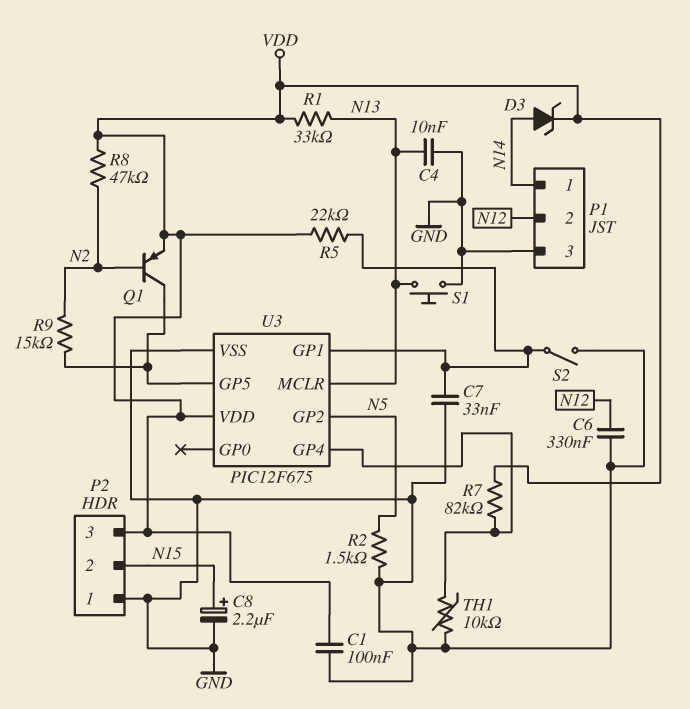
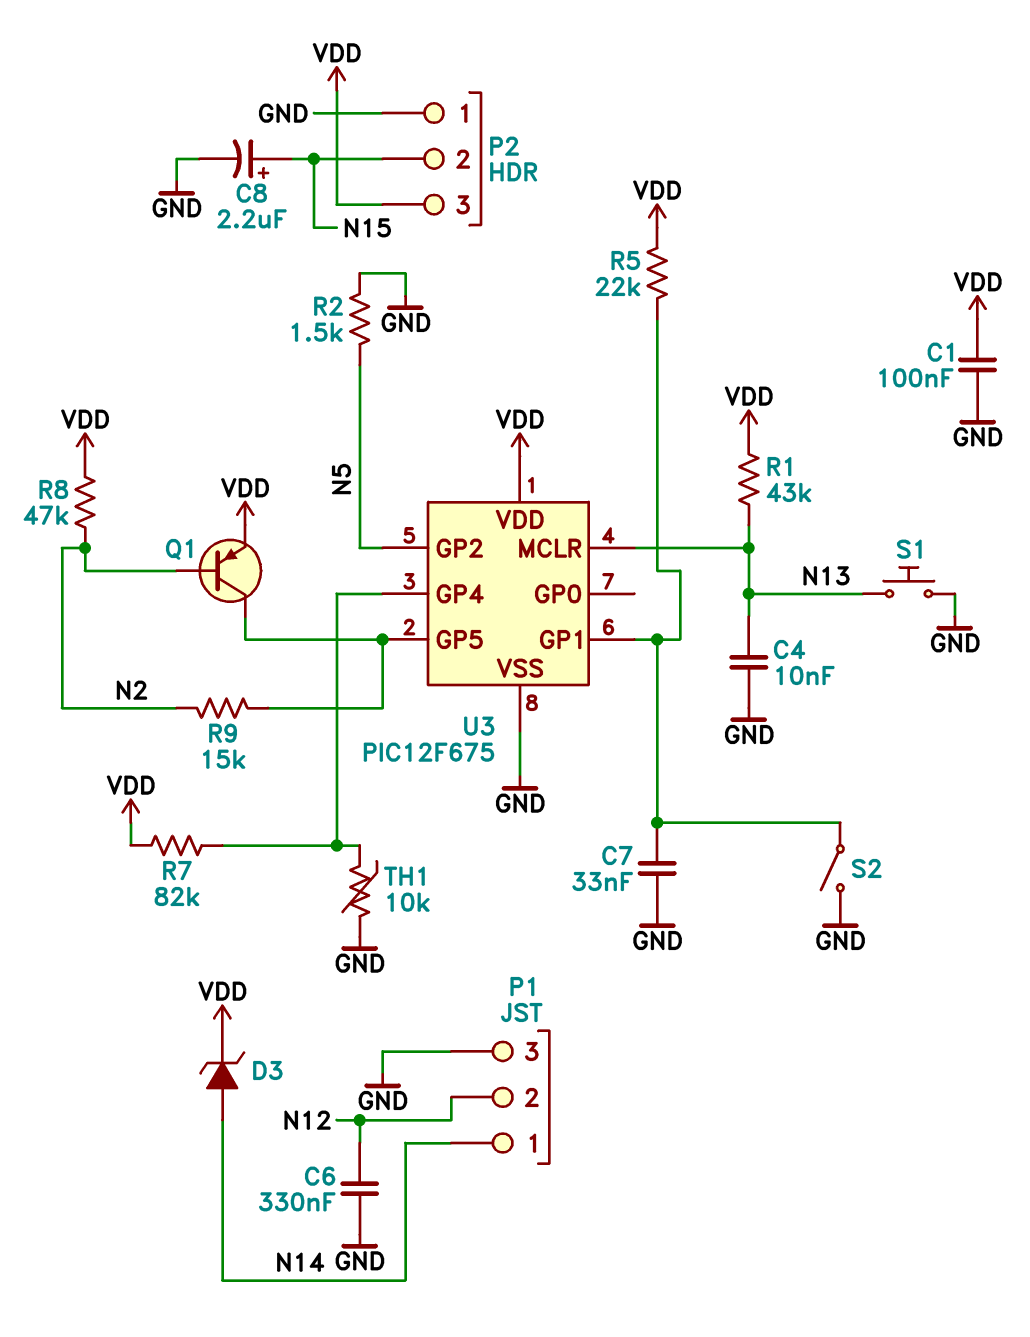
R1: 33k (N13, VDD) -> 43k (N13, VDD)

